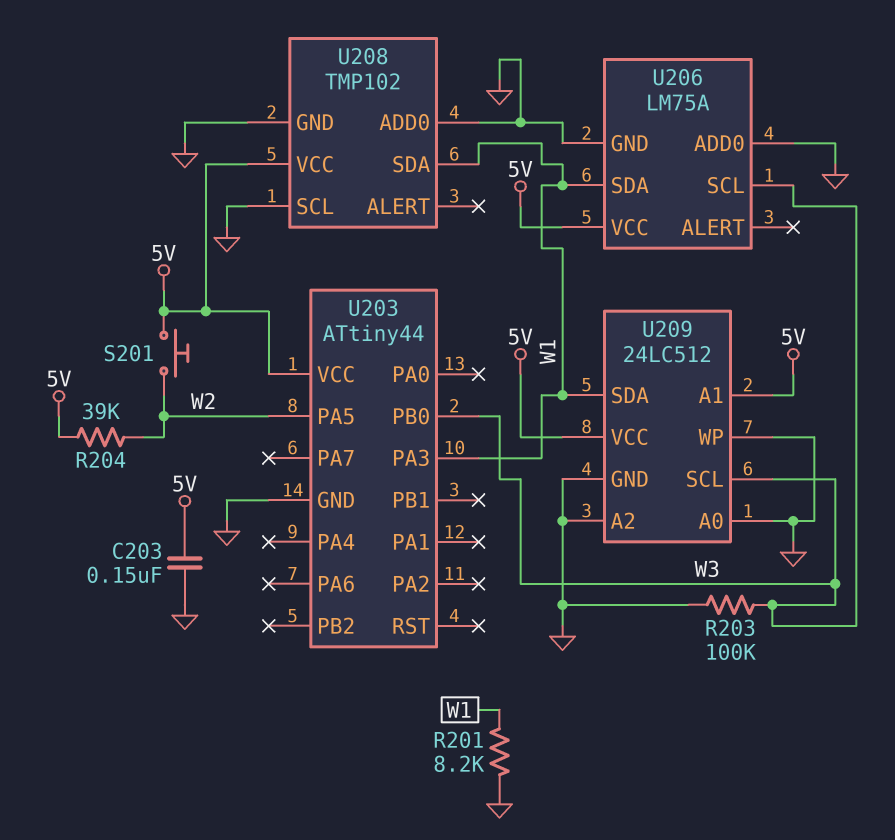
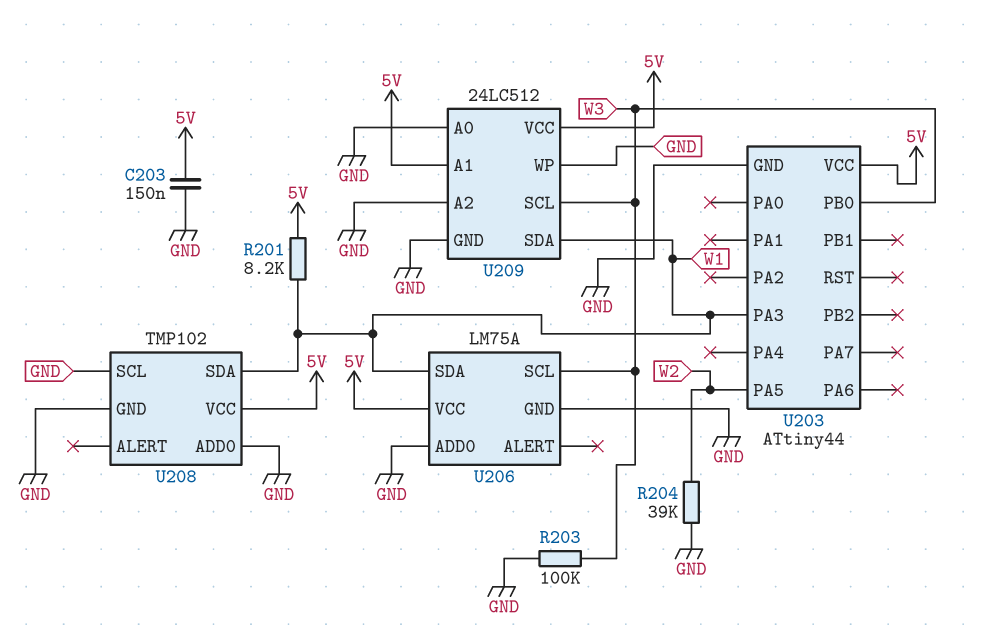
R201: 8.2k (GND, W1) -> 8.2k (5V, W1)
R204: 39k (5V, W2) -> 39k (GND, W2)
S201: button (5V, W2) -> none

